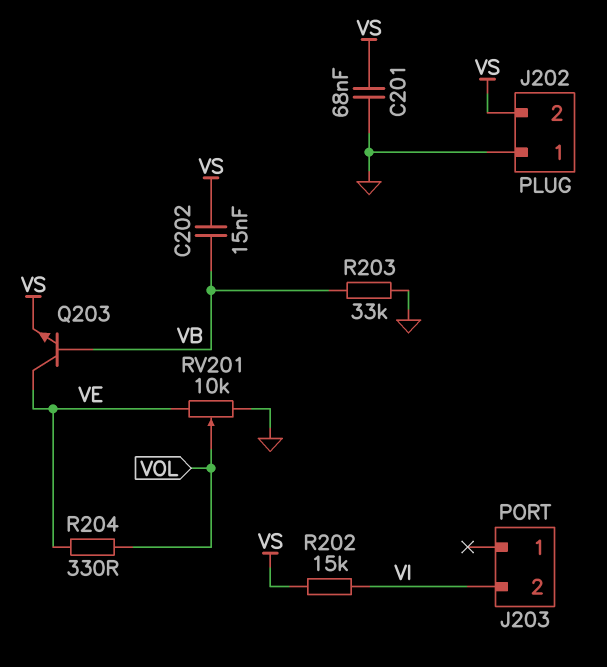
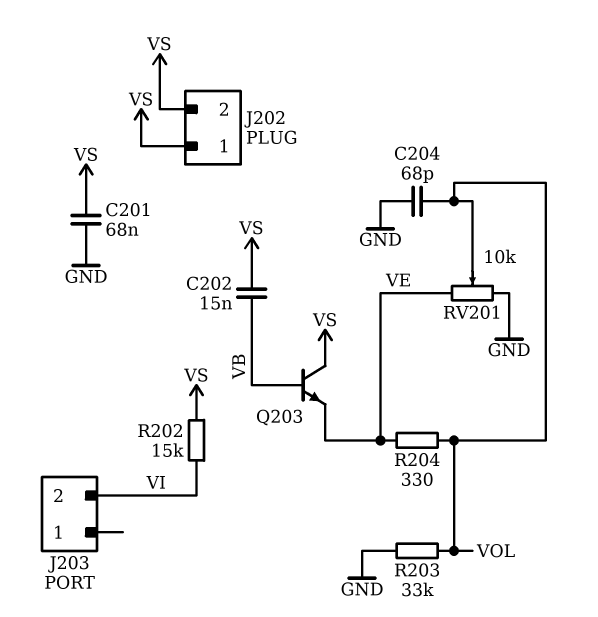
C204: none -> 68pF (GND, VOL)
J202 pin 1: GND -> VS
Q203: NPN (B VB, C VE, E VS) -> NPN (B VB, C VS, E VE)
R203: 33k (GND, VB) -> 33k (GND, VOL)

